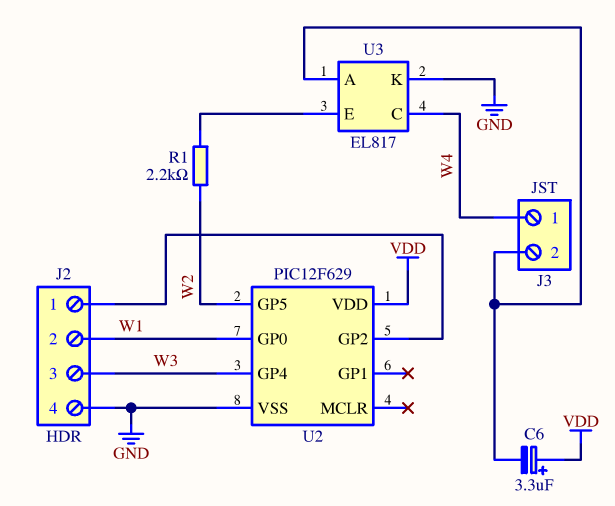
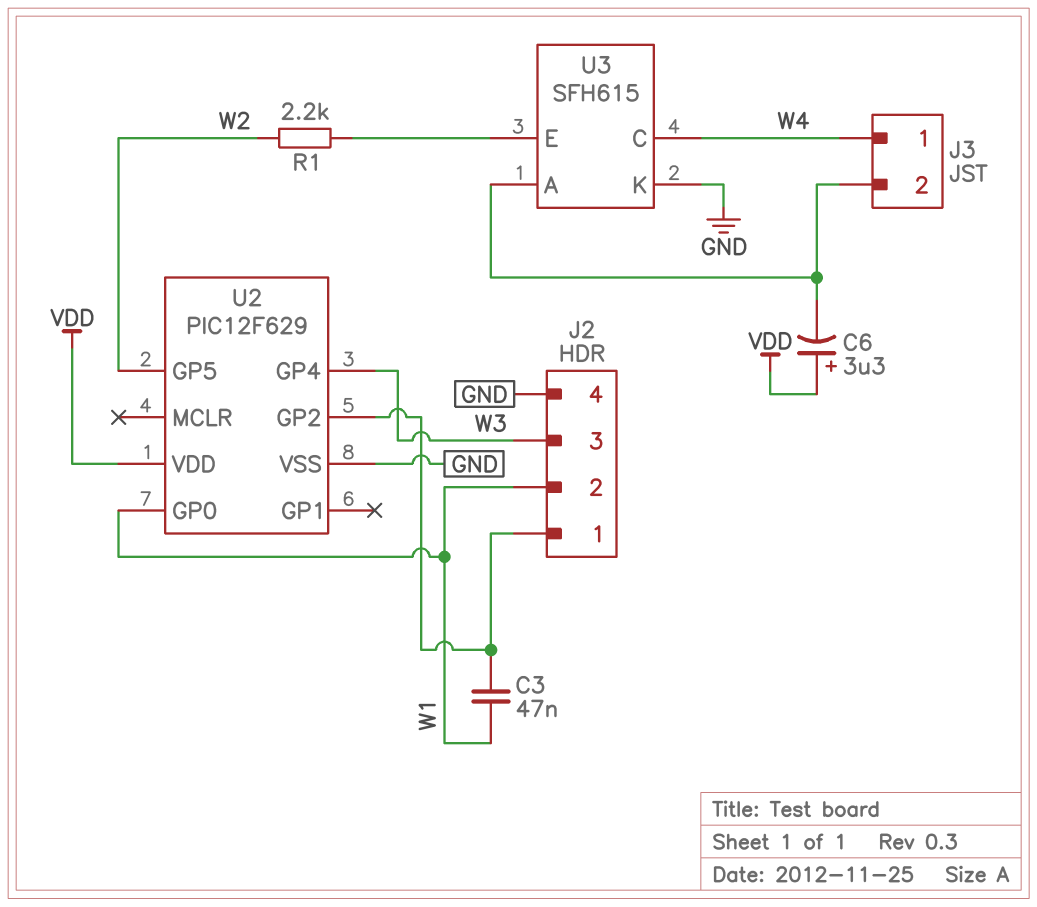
C3: none -> 47nF (J2/1, W1)
U3: EL817 -> SFH615

